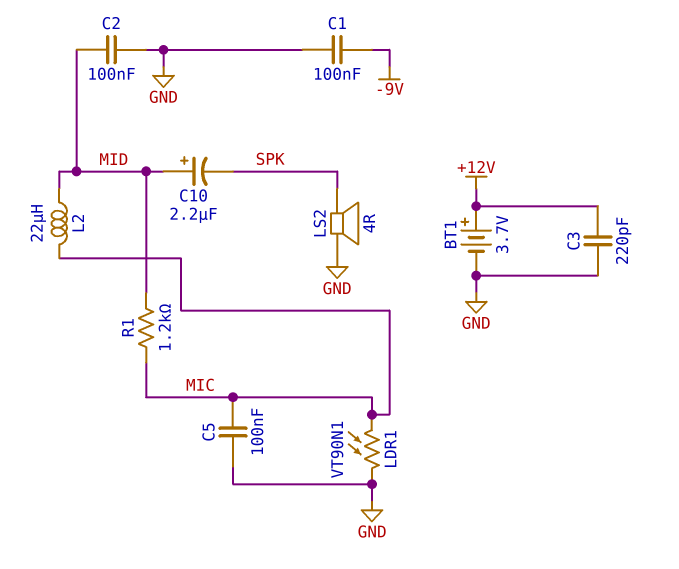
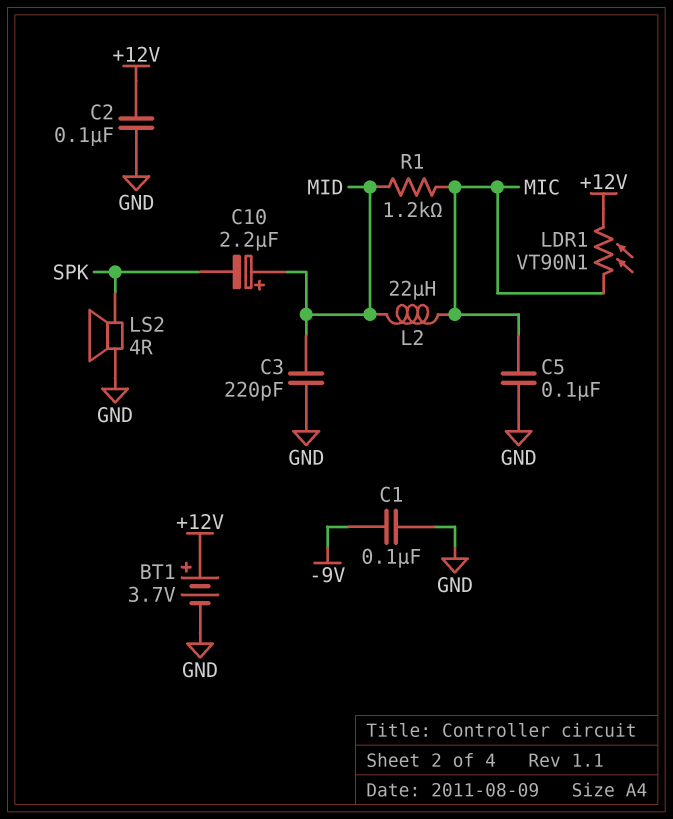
C2: 100nF (GND, MID) -> 100nF (+12V, GND)
C3: 220pF (+12V, GND) -> 220pF (GND, MID)
LDR1: VT90N1 (GND, MIC) -> VT90N1 (+12V, MIC)

